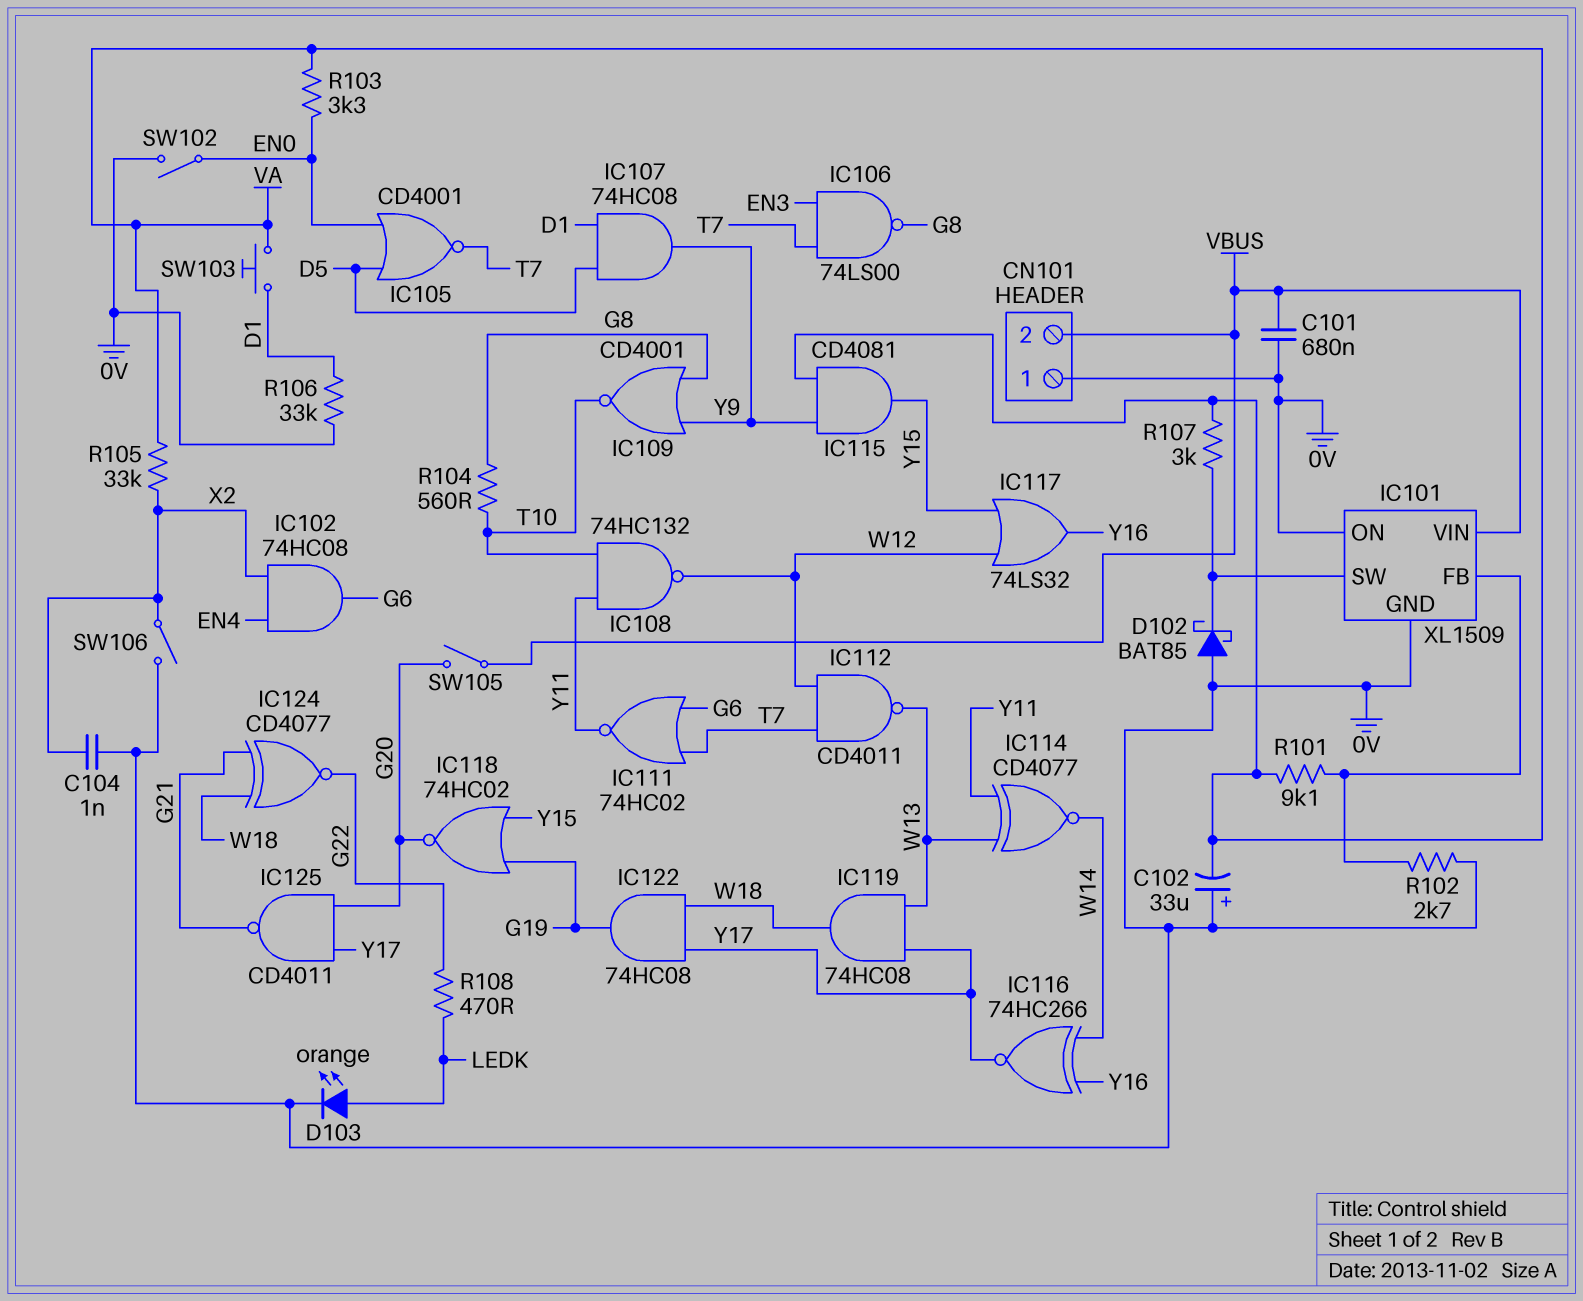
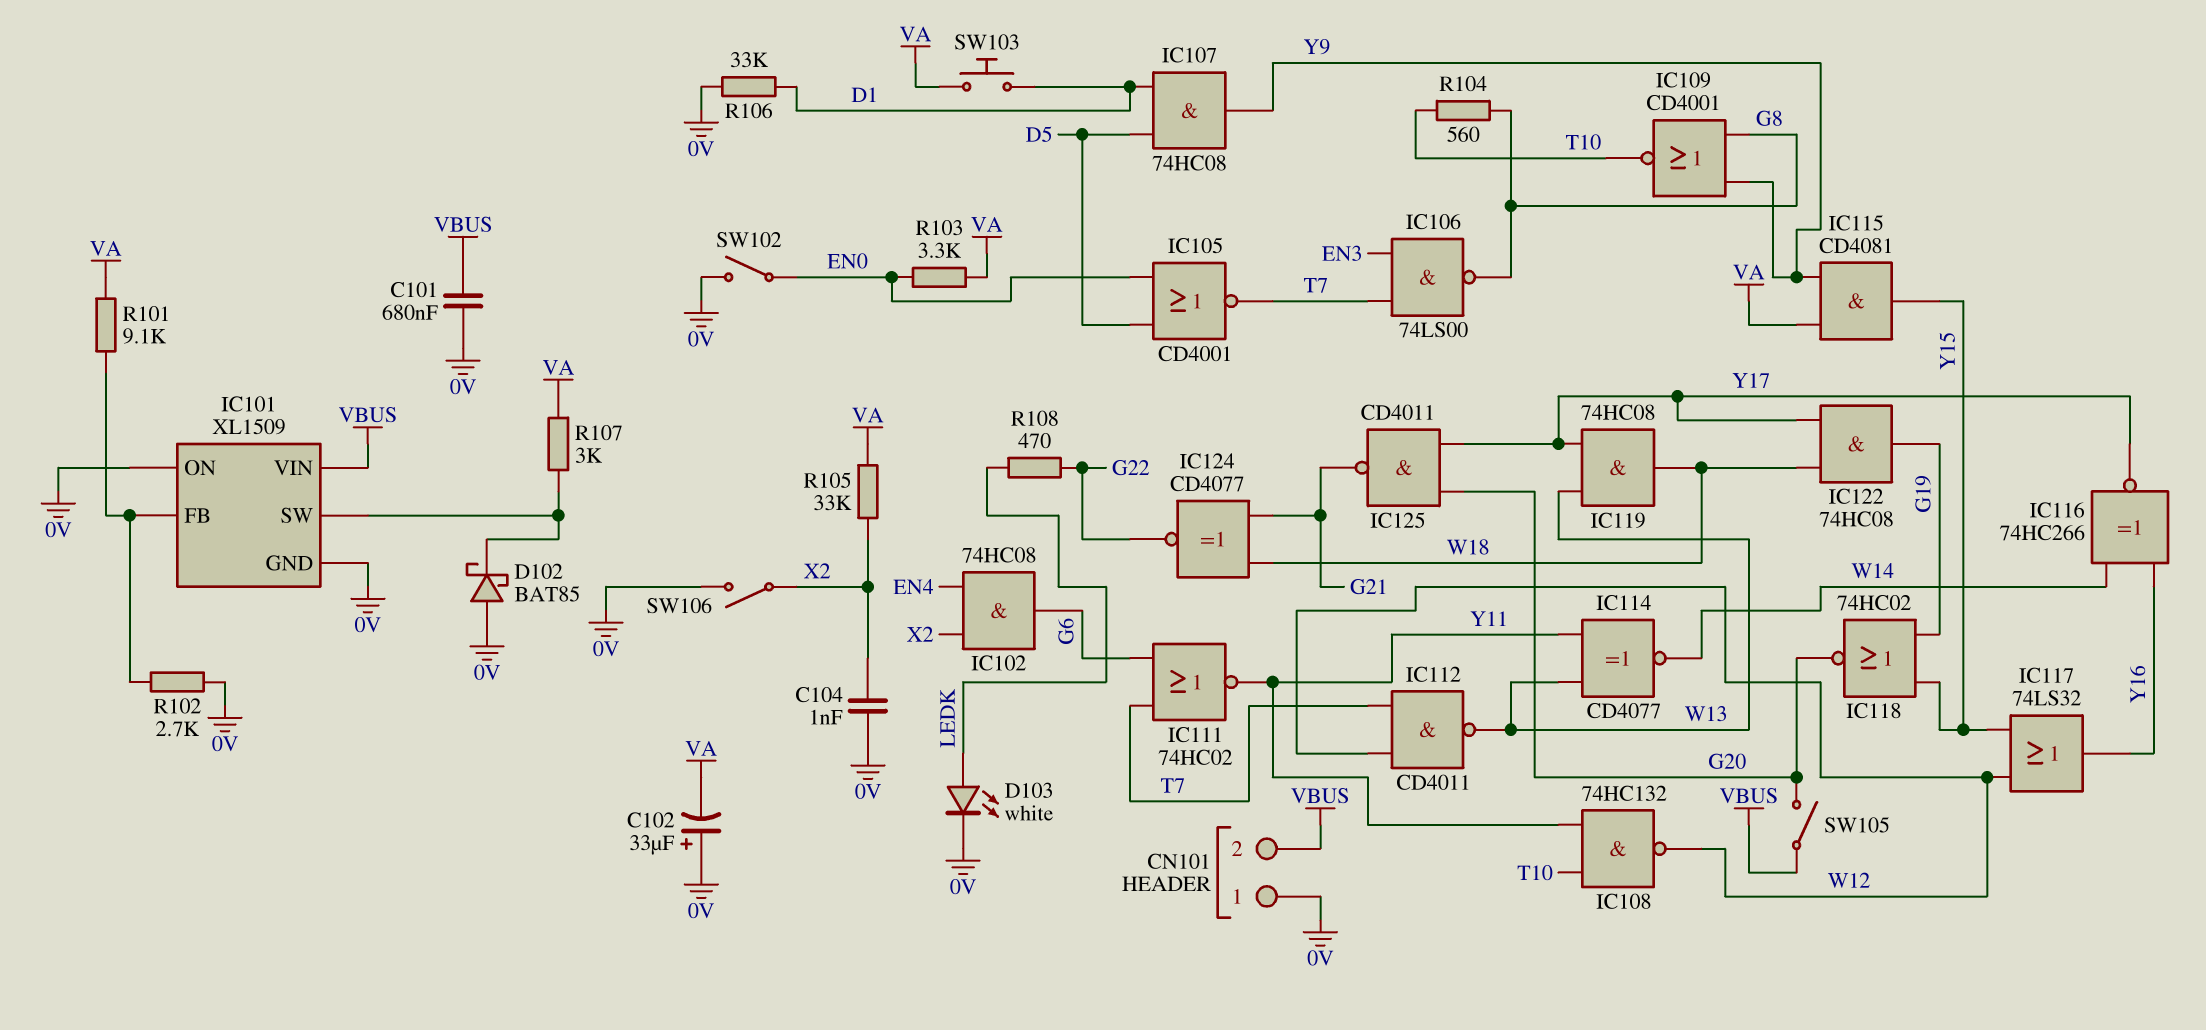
D103: LED orange (A LEDK, K 0V) -> LED white (A LEDK, K 0V)

